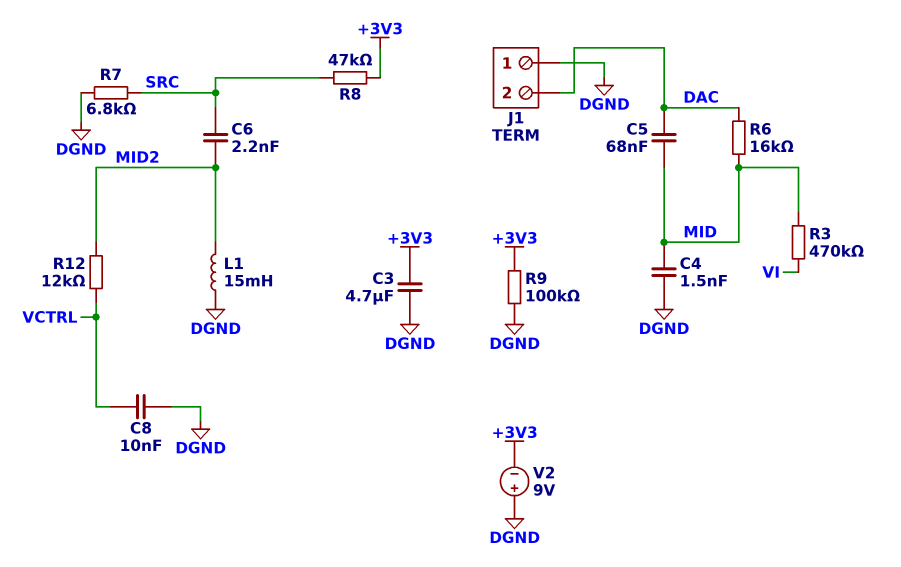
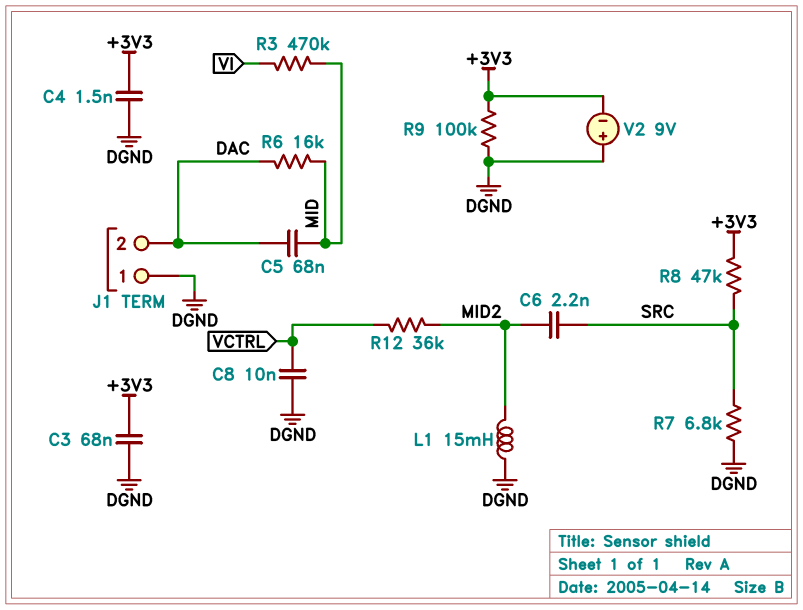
C3: 4.7uF (+3V3, DGND) -> 68nF (+3V3, DGND)
C4: 1.5nF (DGND, MID) -> 1.5nF (+3V3, DGND)
R12: 12k (MID2, VCTRL) -> 36k (MID2, VCTRL)

